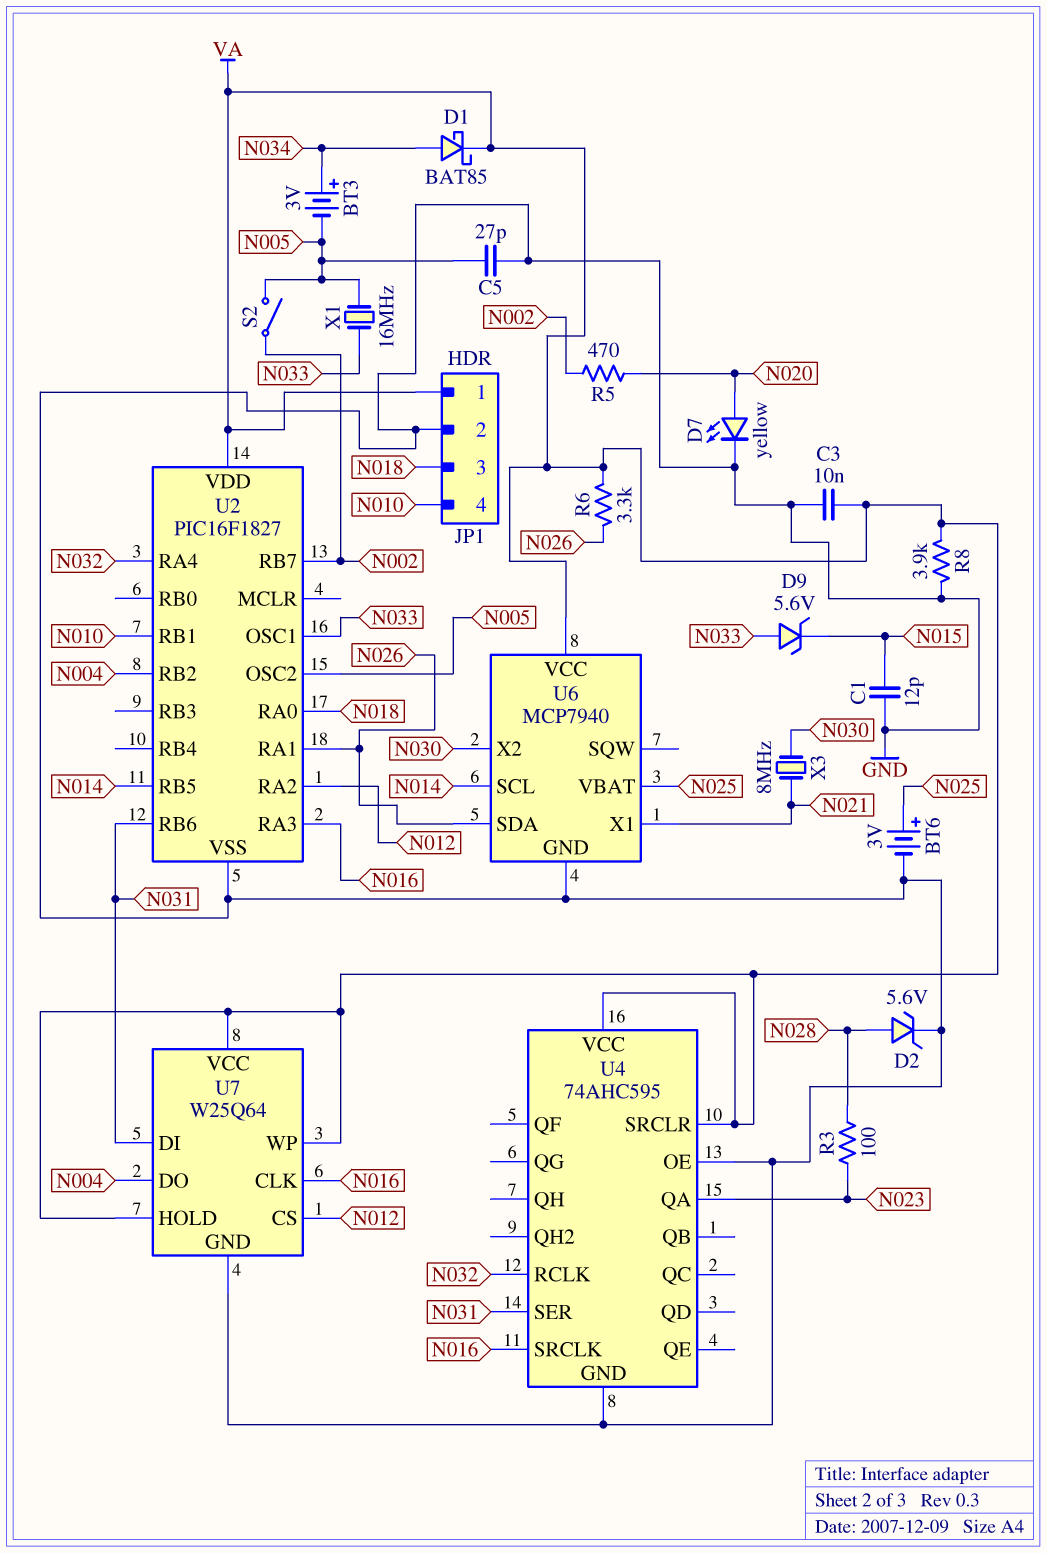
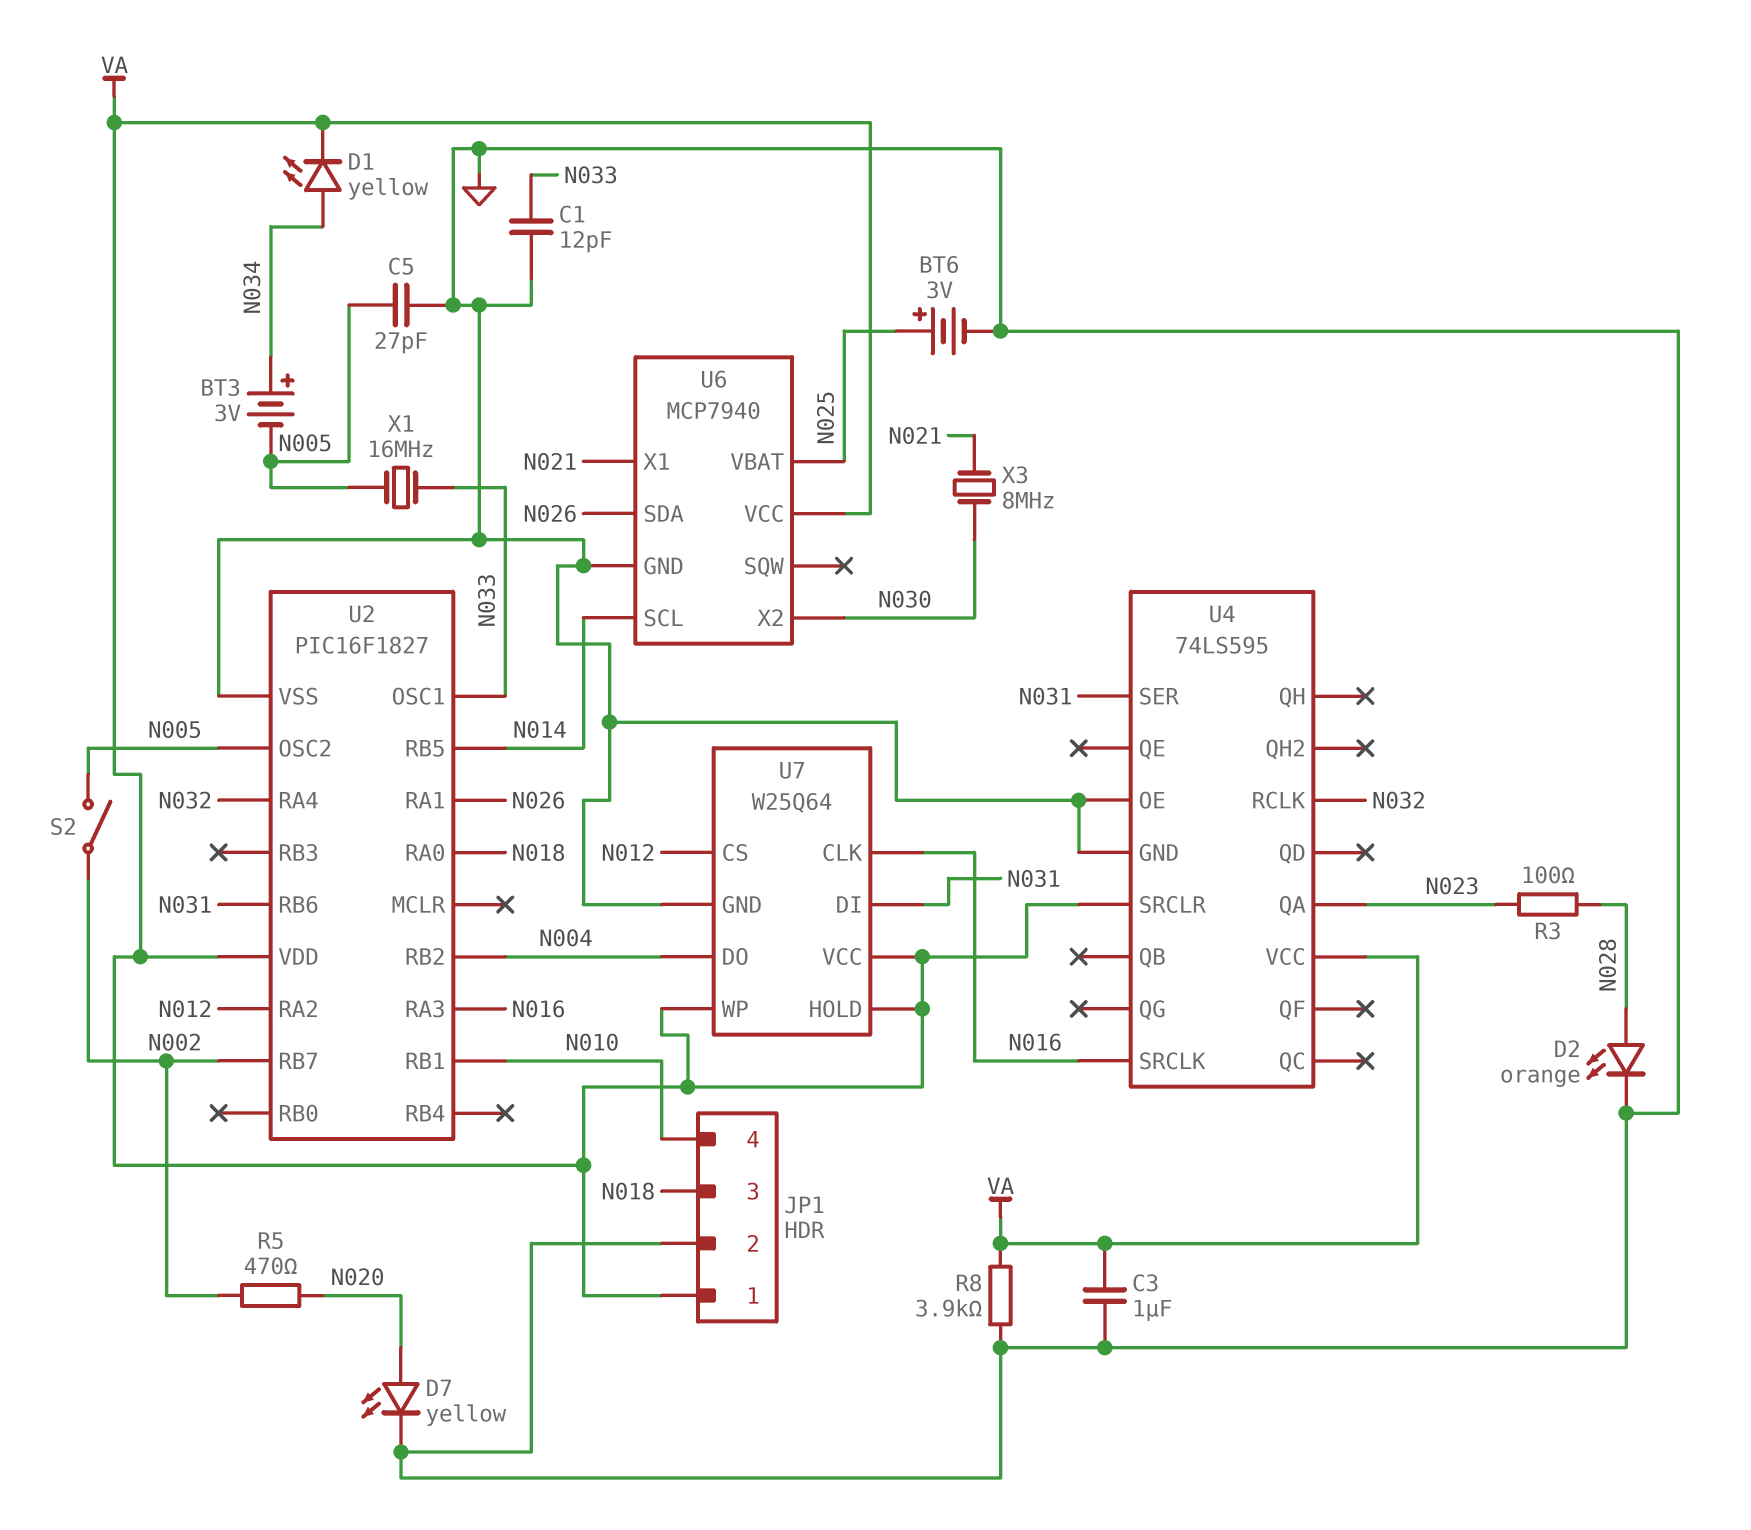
C1: 12pF (GND, N015) -> 12pF (GND, N033)
C3: 10nF (GND, VA) -> 1uF (GND, VA)
D1: schottky BAT85 (A N034, K VA) -> LED yellow (A N034, K VA)
D2: zener 5.6V (A N028, K GND) -> LED orange (A N028, K GND)
D9: zener 5.6V (A N033, K N015) -> none
R6: 3.3k (N026, VA) -> none
U4: 74AHC595 -> 74LS595

